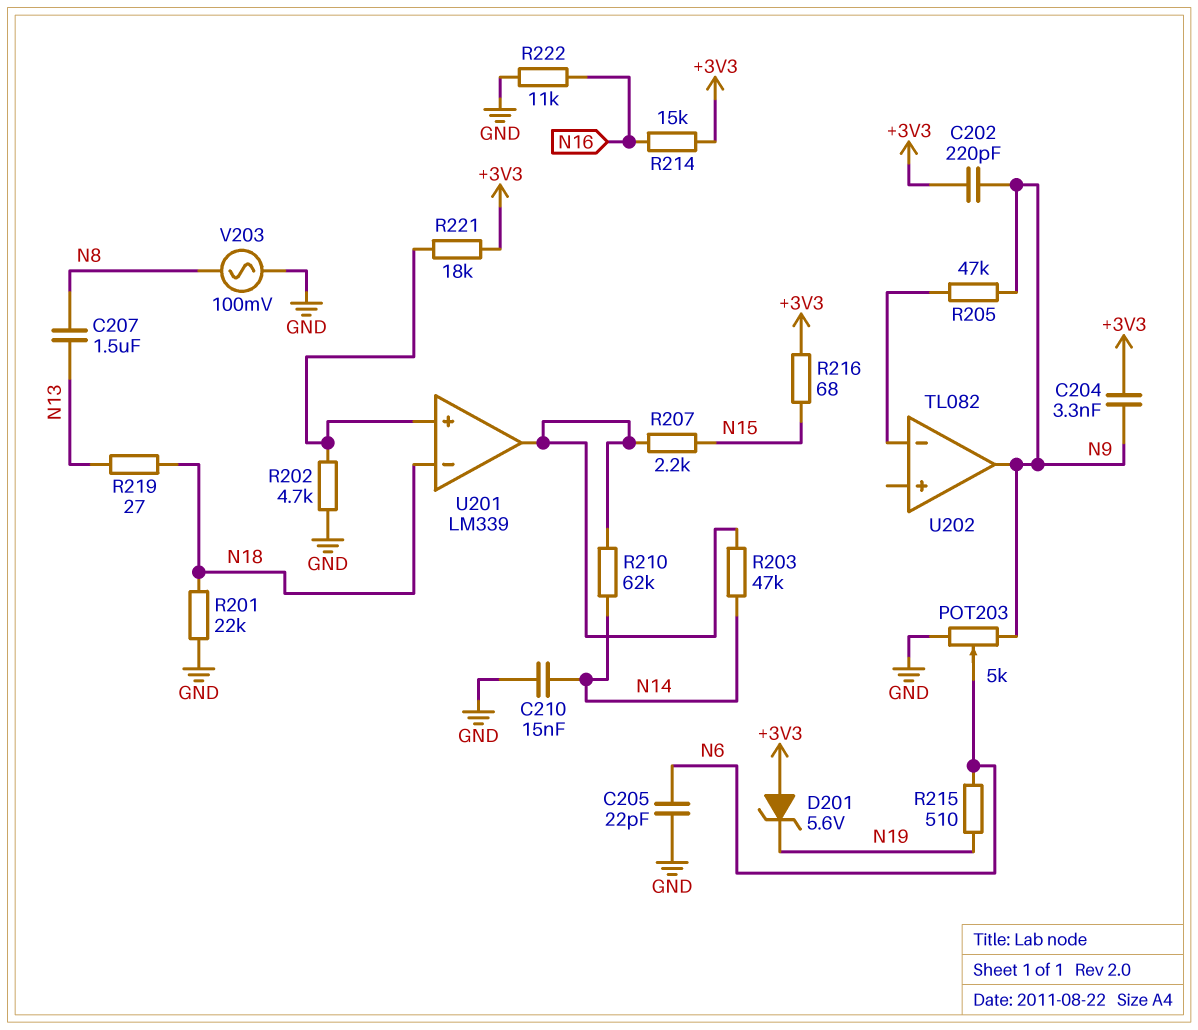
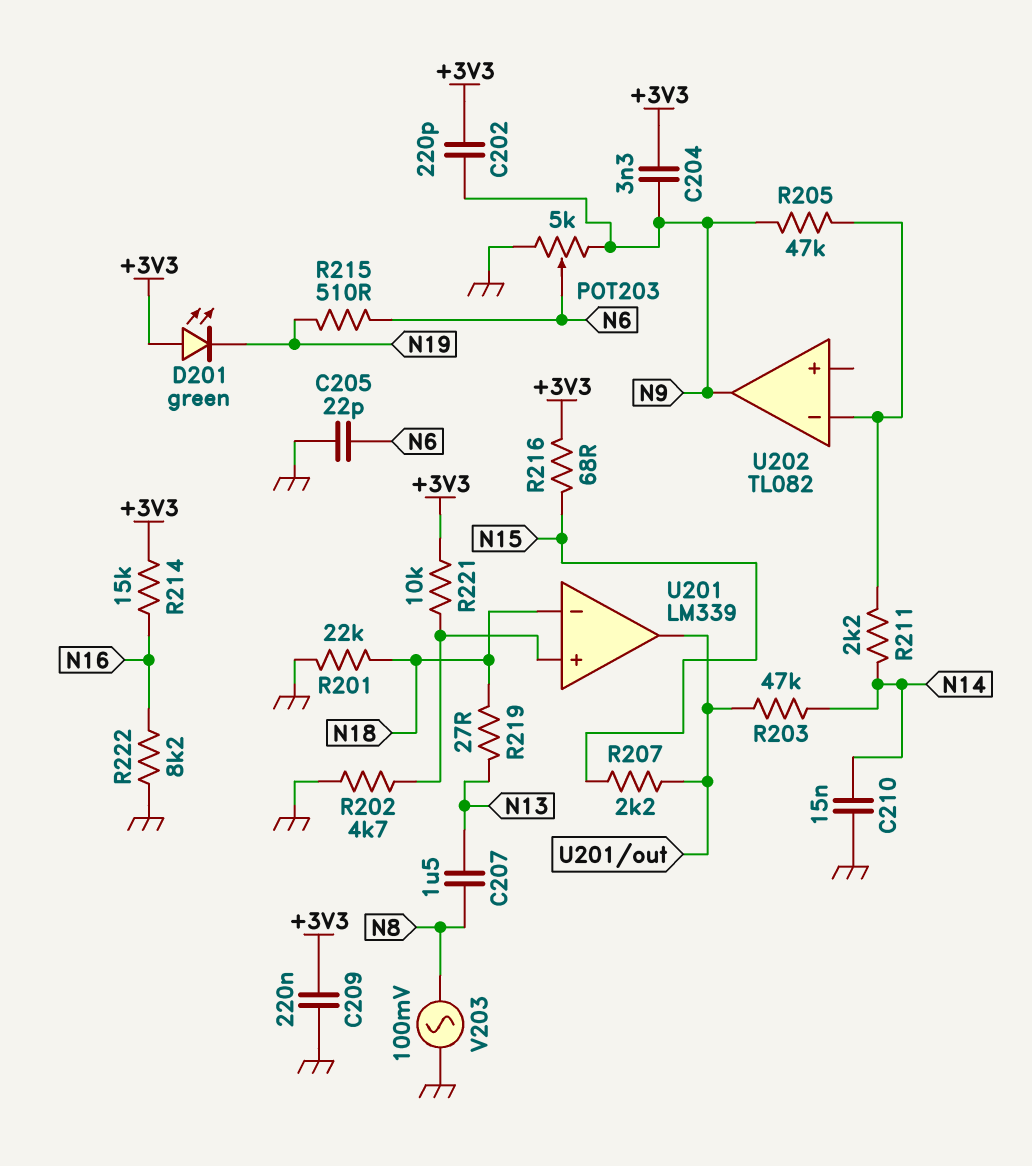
C209: none -> 220nF (+3V3, GND)
D201: zener 5.6V (A +3V3, K N19) -> LED green (A +3V3, K N19)
R210: 62k (N14, U201/out) -> none
R211: none -> 2.2k (N14, U202/in-)
R221: 18k (+3V3, U201/in+) -> 10k (+3V3, U201/in+)
R222: 11k (GND, N16) -> 8.2k (GND, N16)

